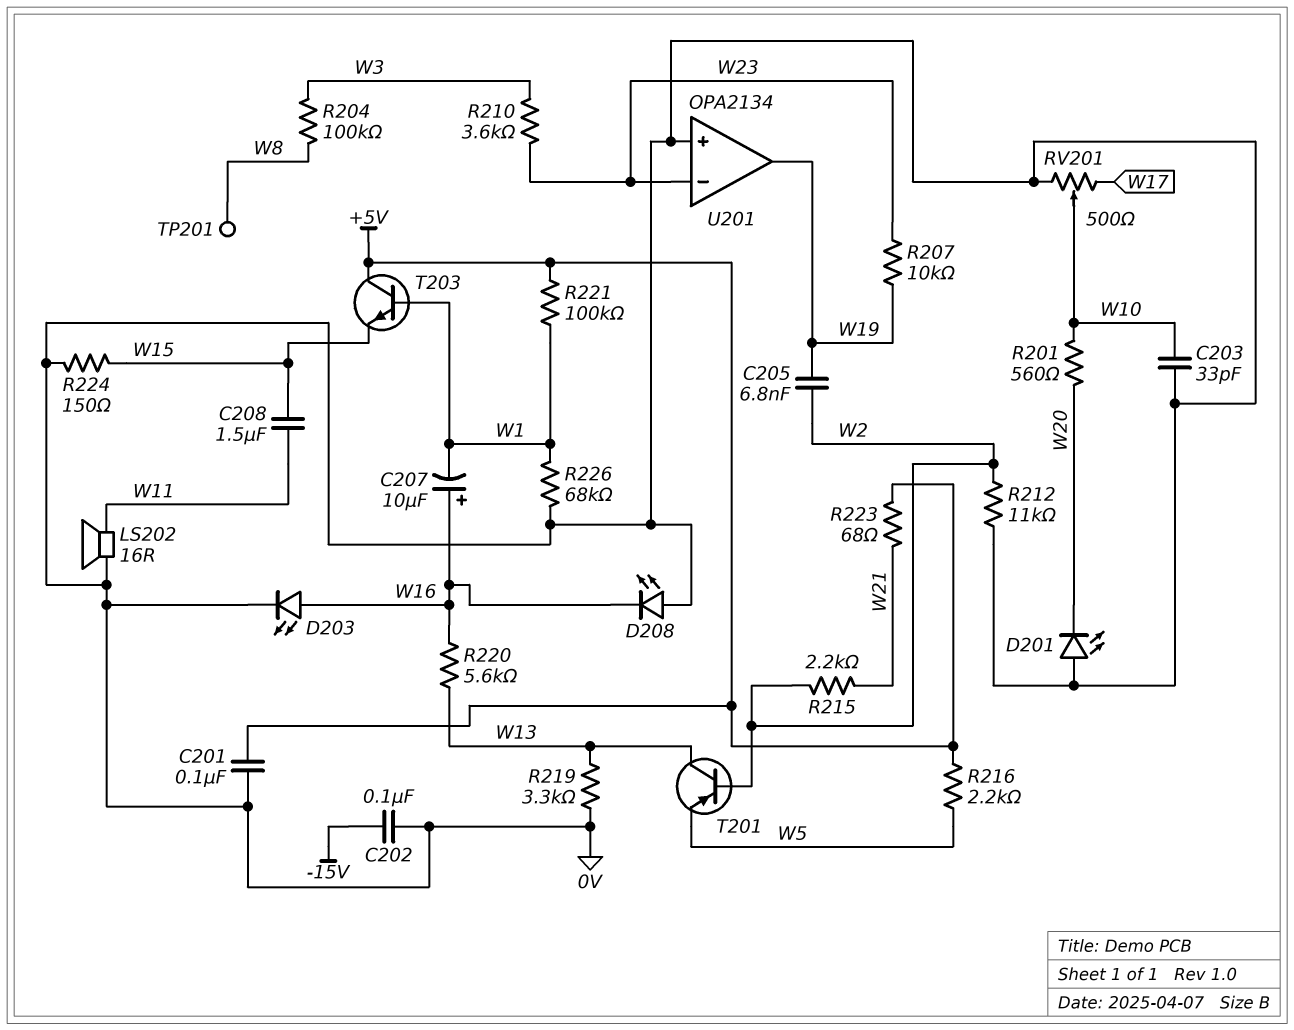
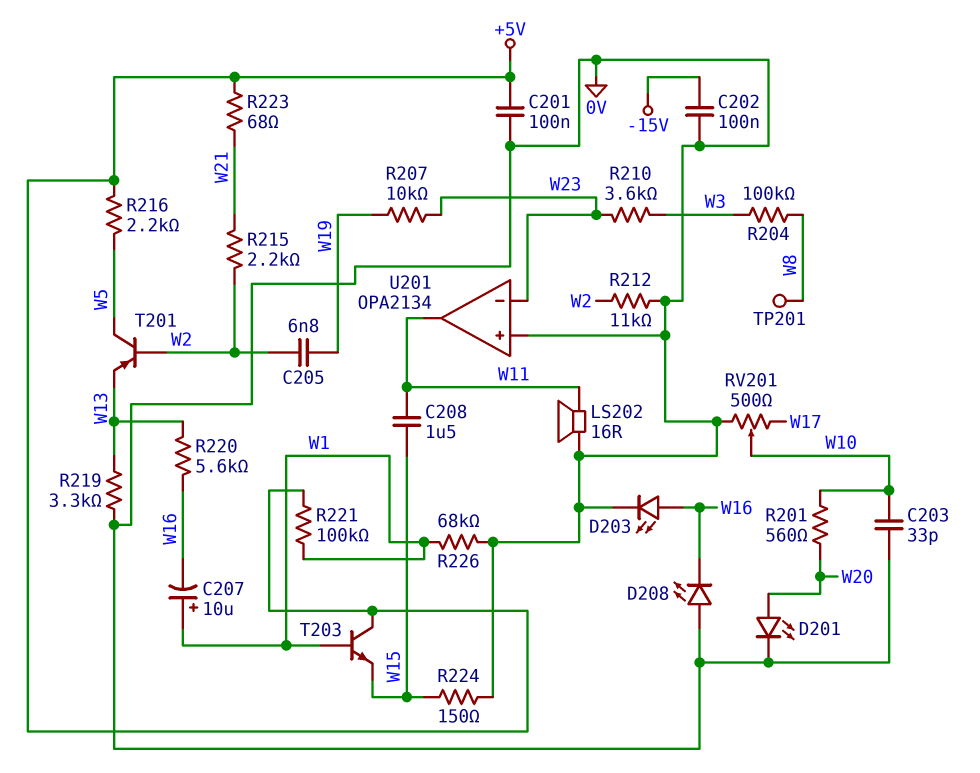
C207: 10uF (plus W16, minus W1) -> 10uF (plus W1, minus W16)
D201: LED (A 0V, K W20) -> LED (A W20, K 0V)
T201: PNP (B W2, C W13, E W5) -> PNP (B W2, C W5, E W13)
U201 pin out: W19 -> W11

